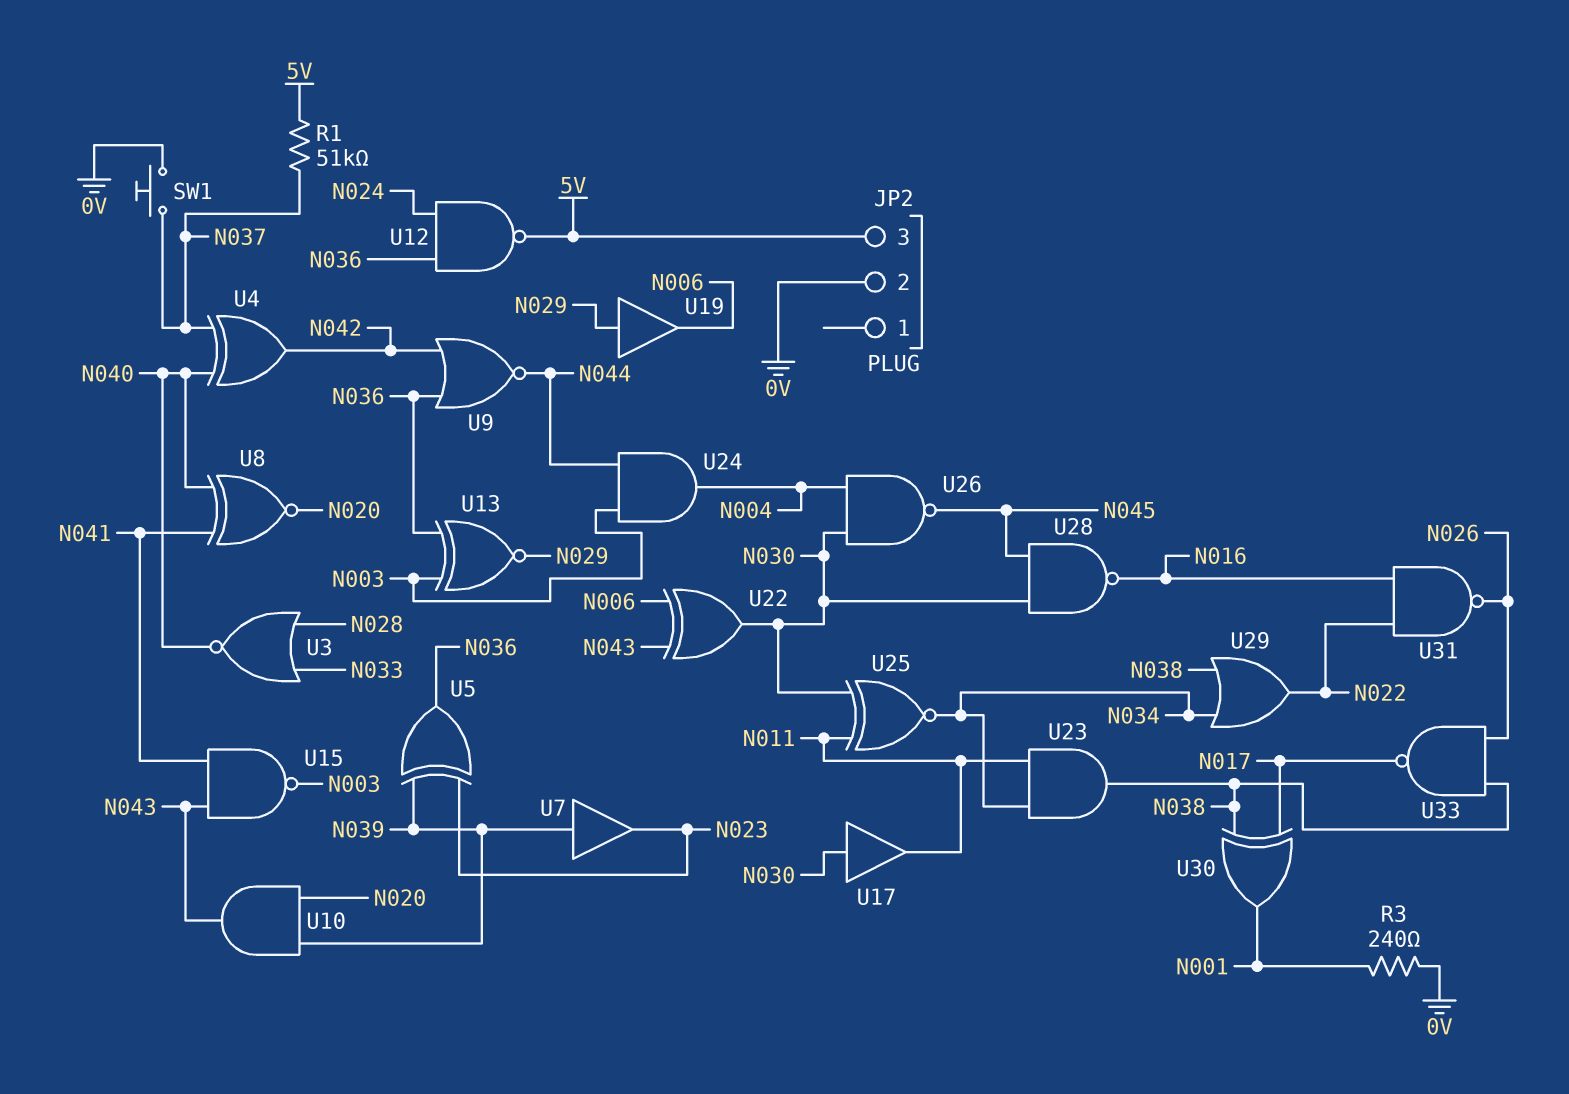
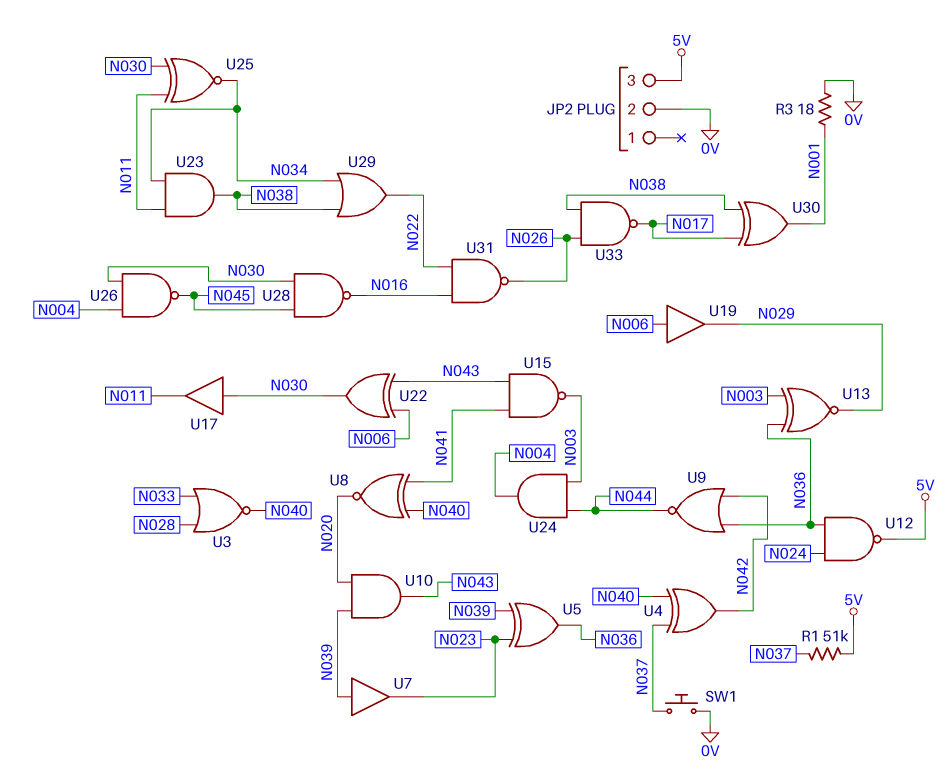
R3: 240 (0V, N001) -> 18 (0V, N001)
U19: buffer (in N029, out N006) -> buffer (in N006, out N029)

